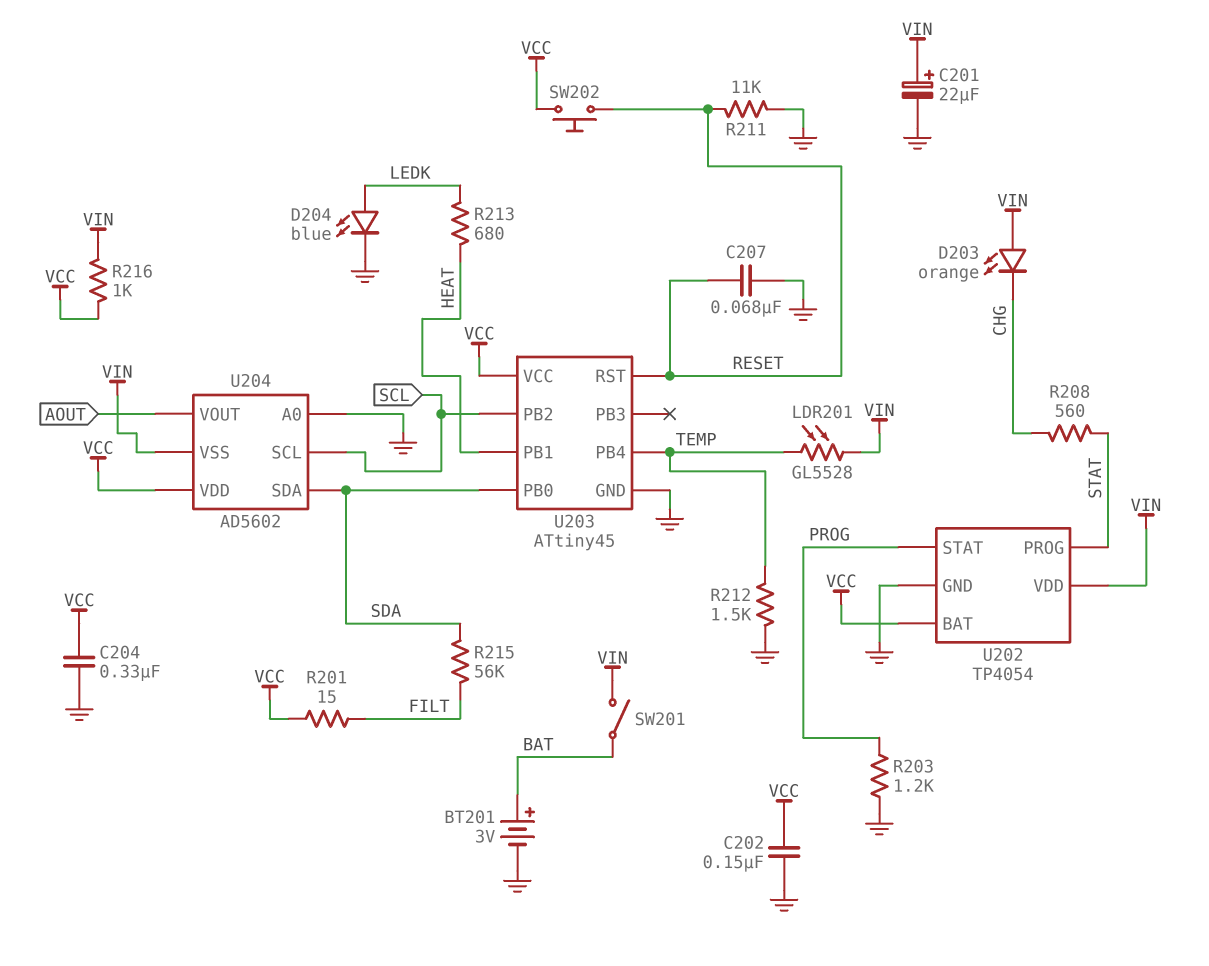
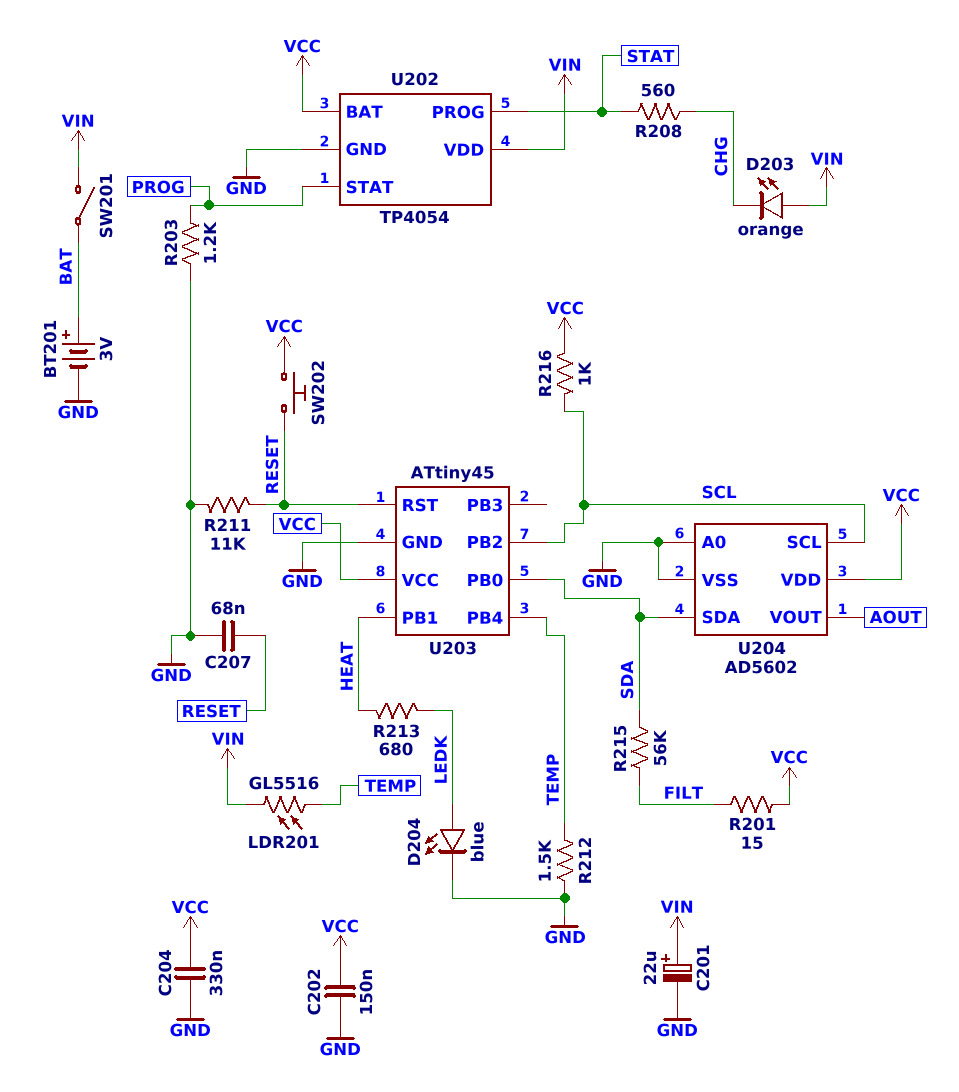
LDR201: GL5528 (TEMP, VIN) -> GL5516 (TEMP, VIN)
R216: 1k (VCC, VIN) -> 1k (SCL, VCC)
U204 pin VSS: VIN -> GND

